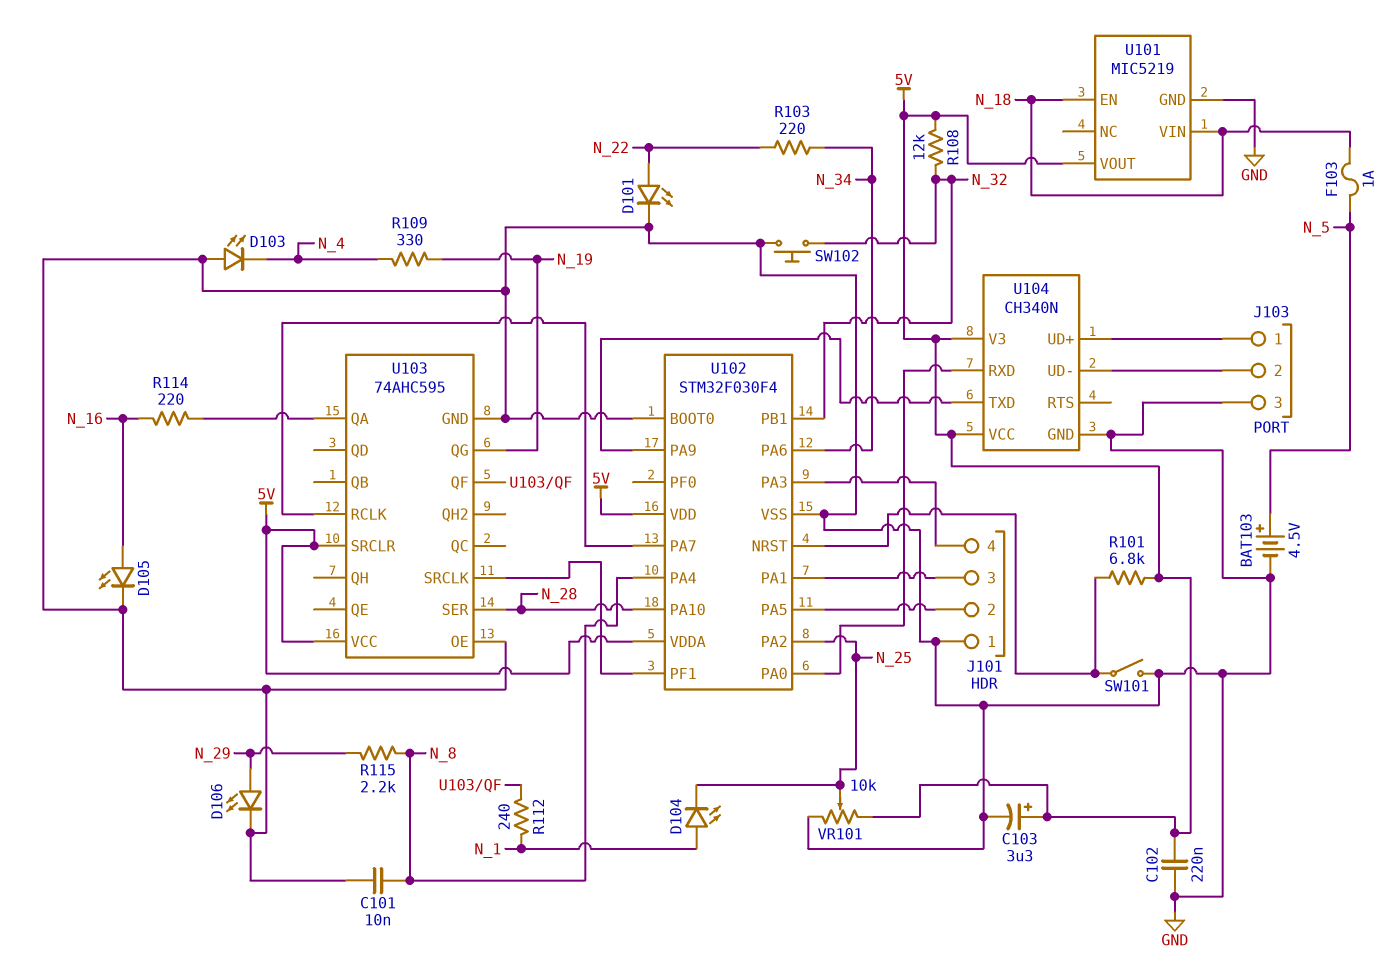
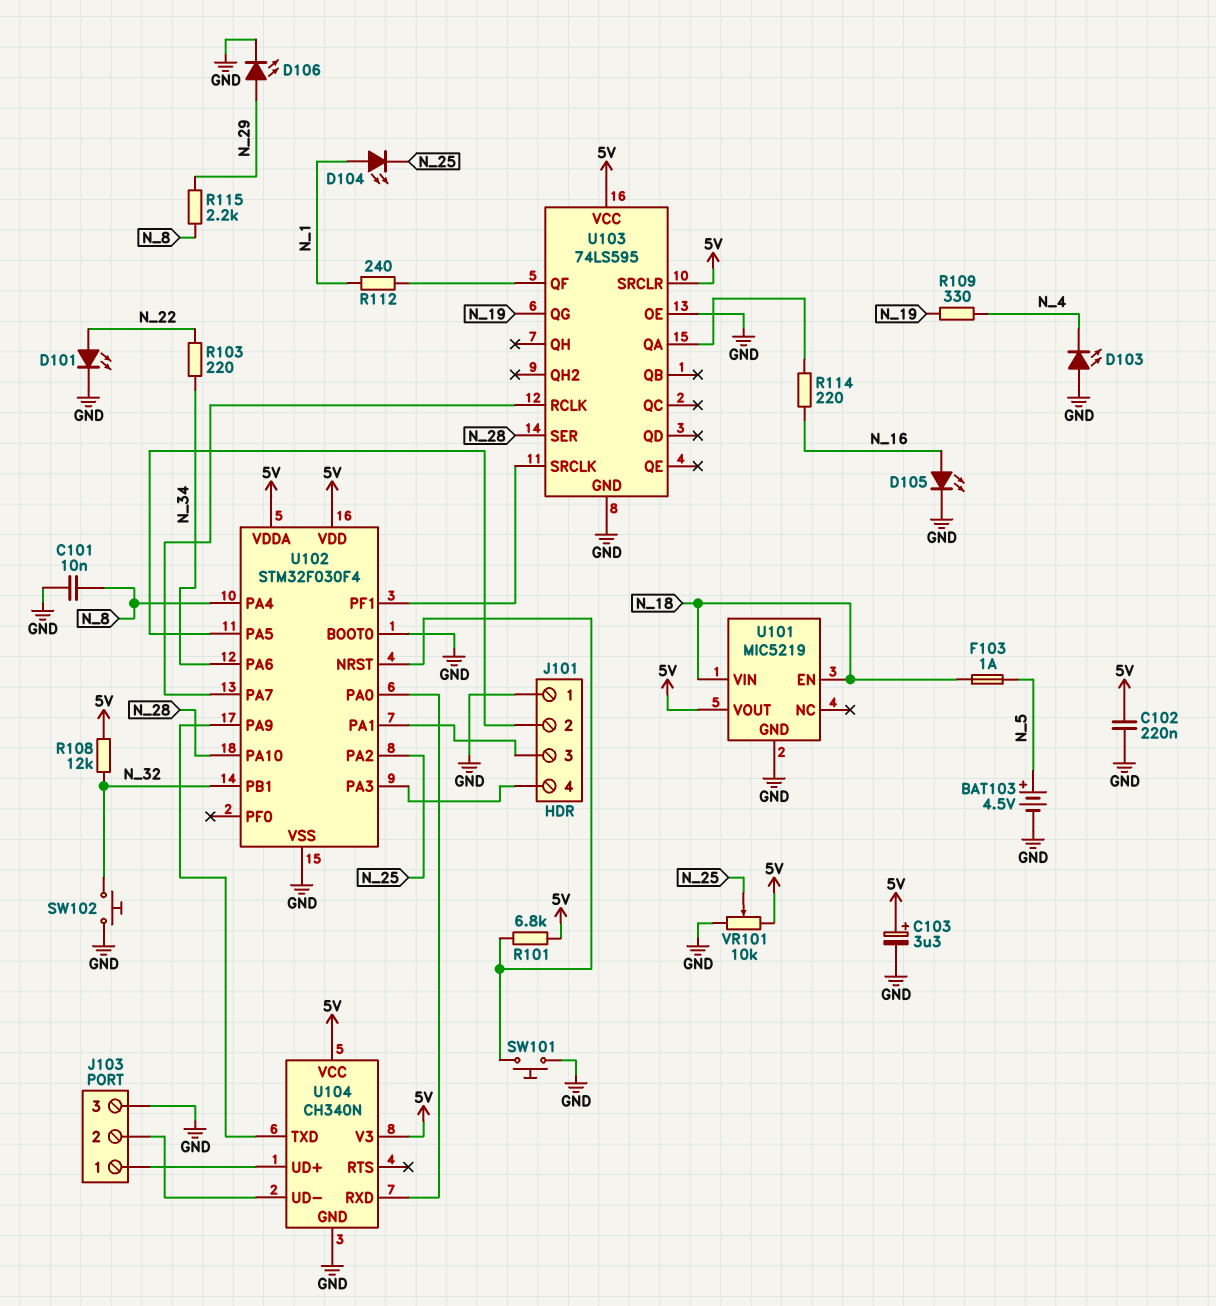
SW101: switch (GND, U102/NRST) -> button (GND, U102/NRST)
U103: 74AHC595 -> 74LS595

